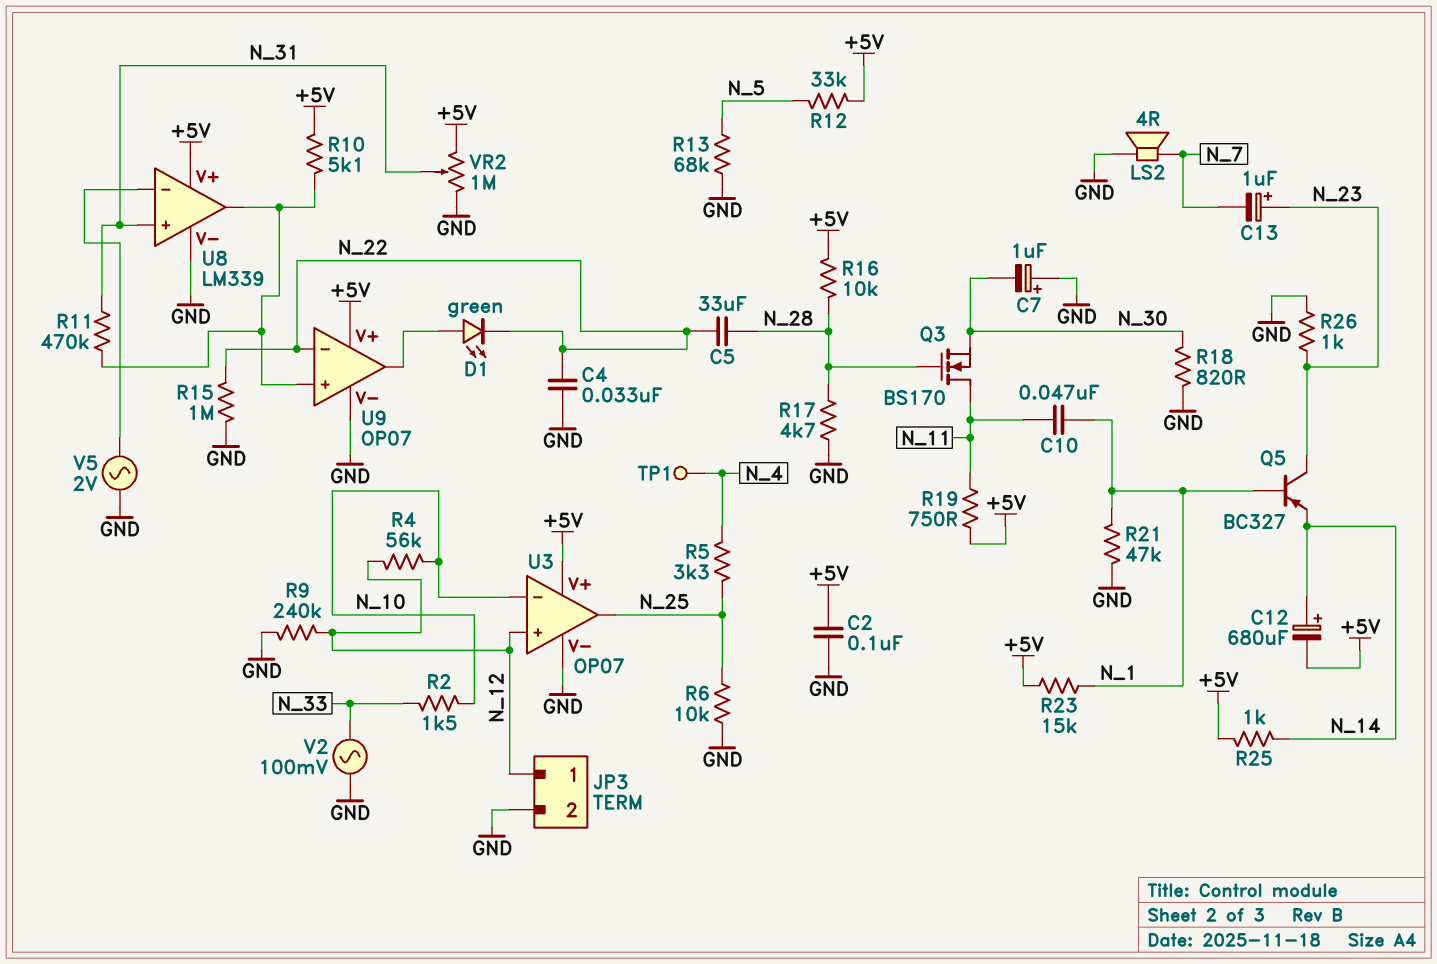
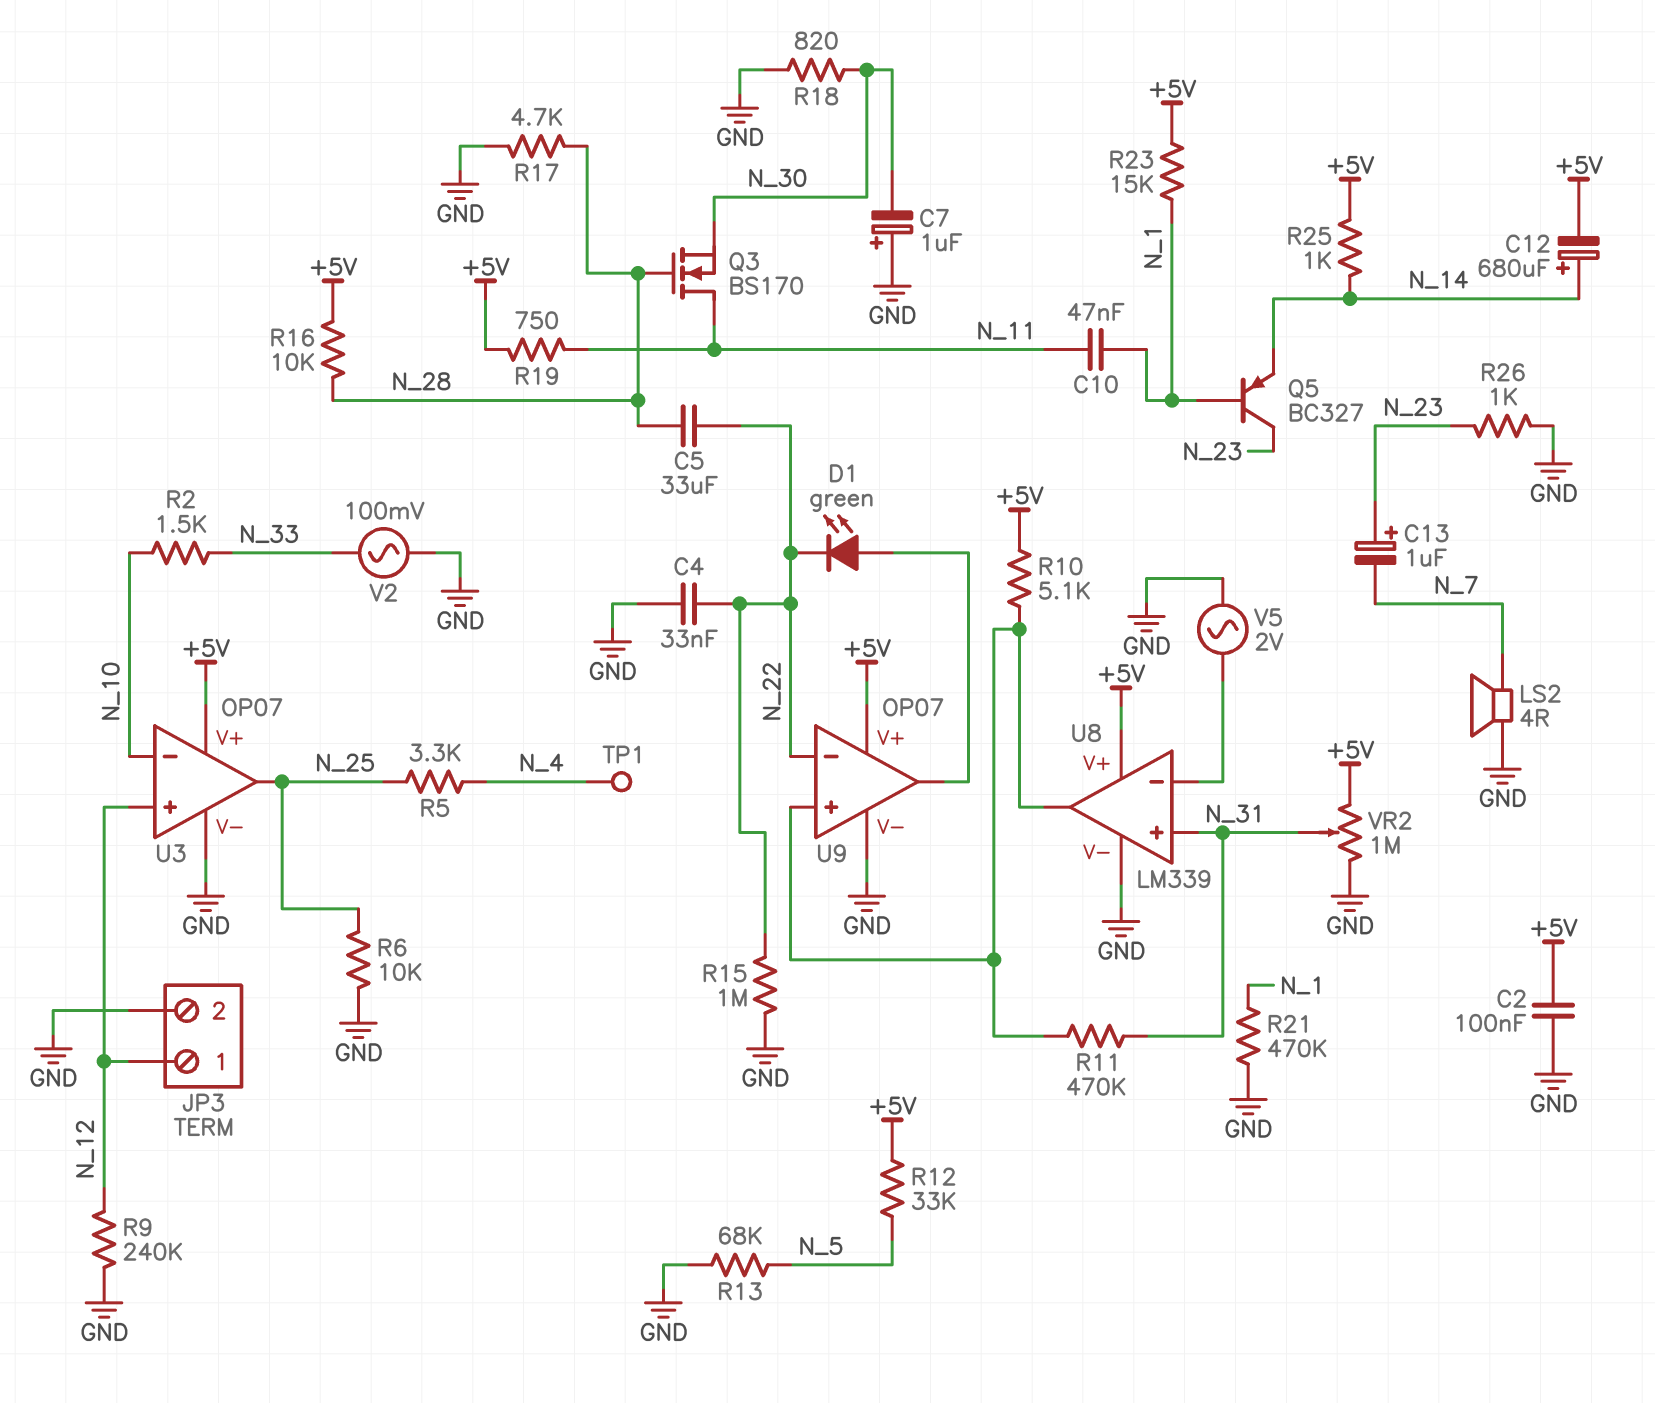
R4: 56k (N_10, N_12) -> none
R21: 47k (GND, N_1) -> 470k (GND, N_1)

